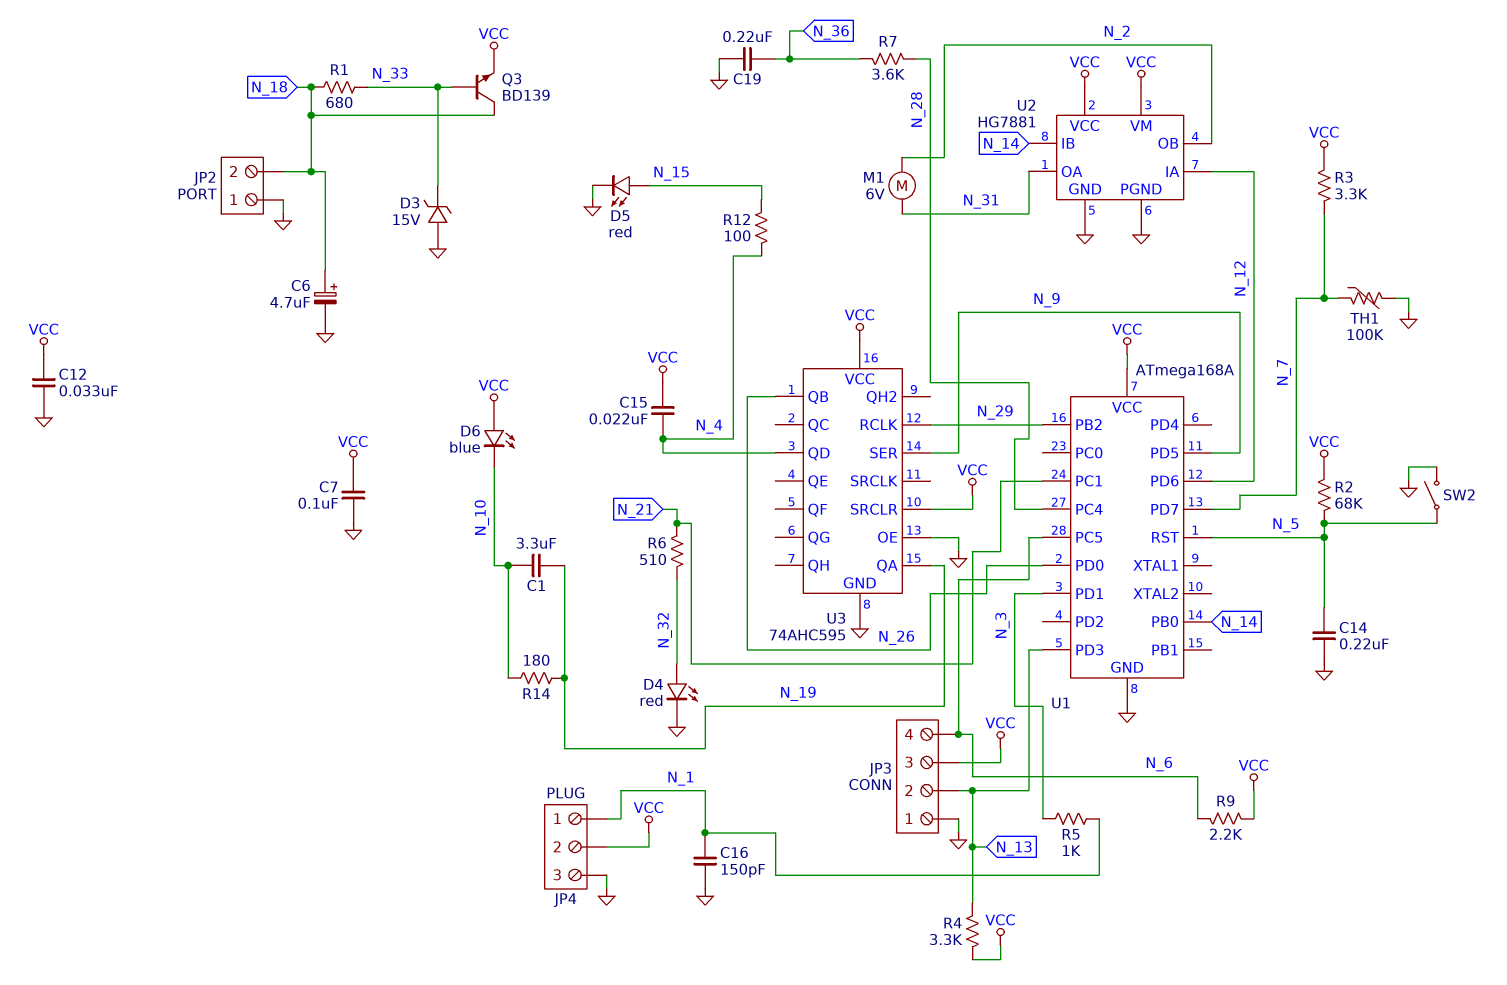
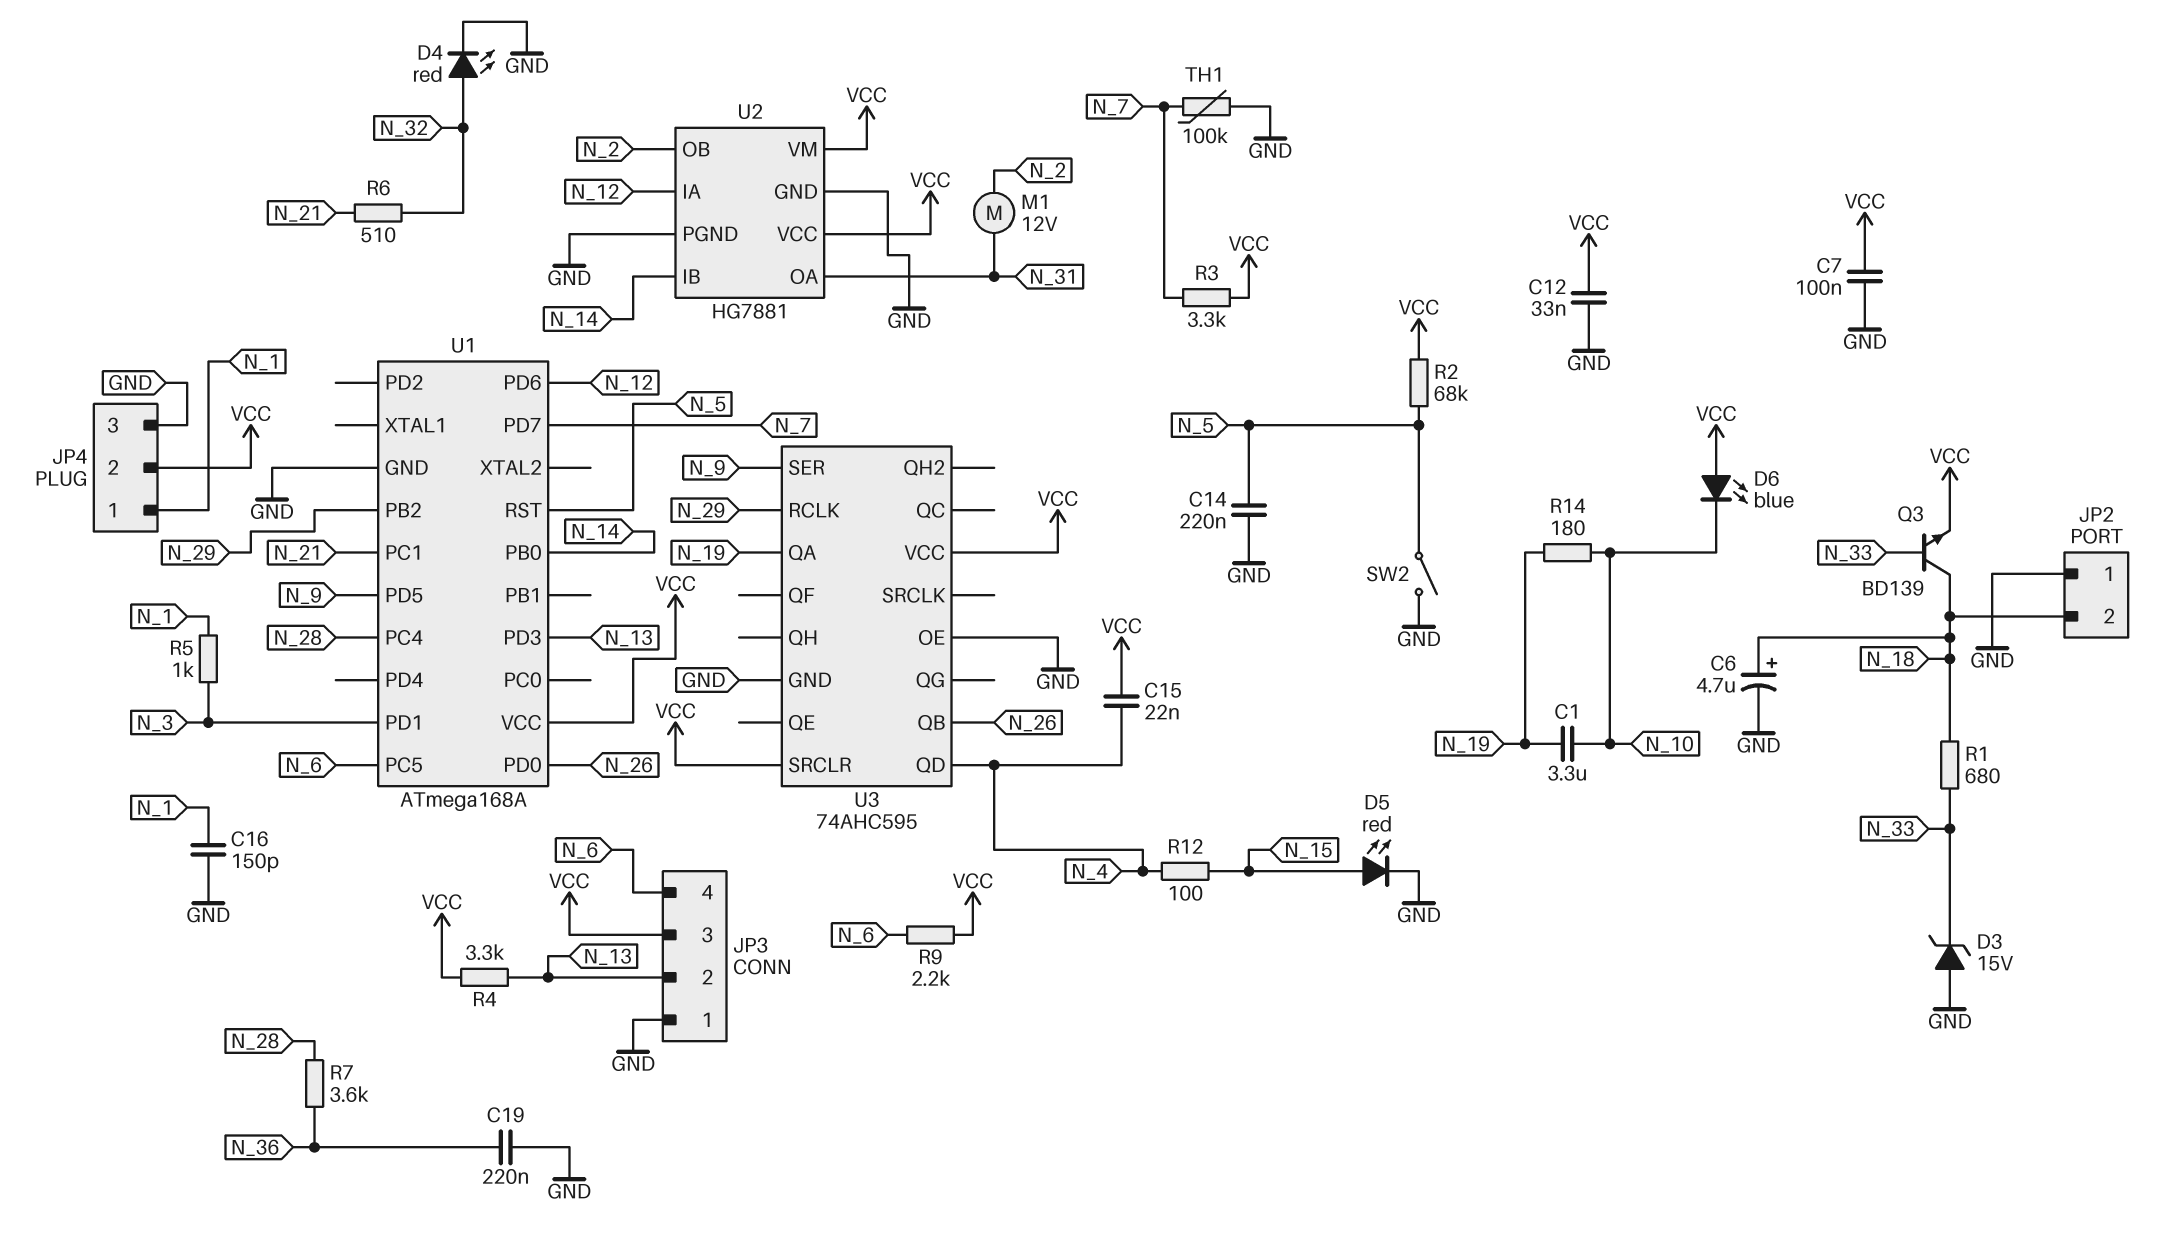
M1: motor 6V (N_2, N_31) -> motor 12V (N_2, N_31)

